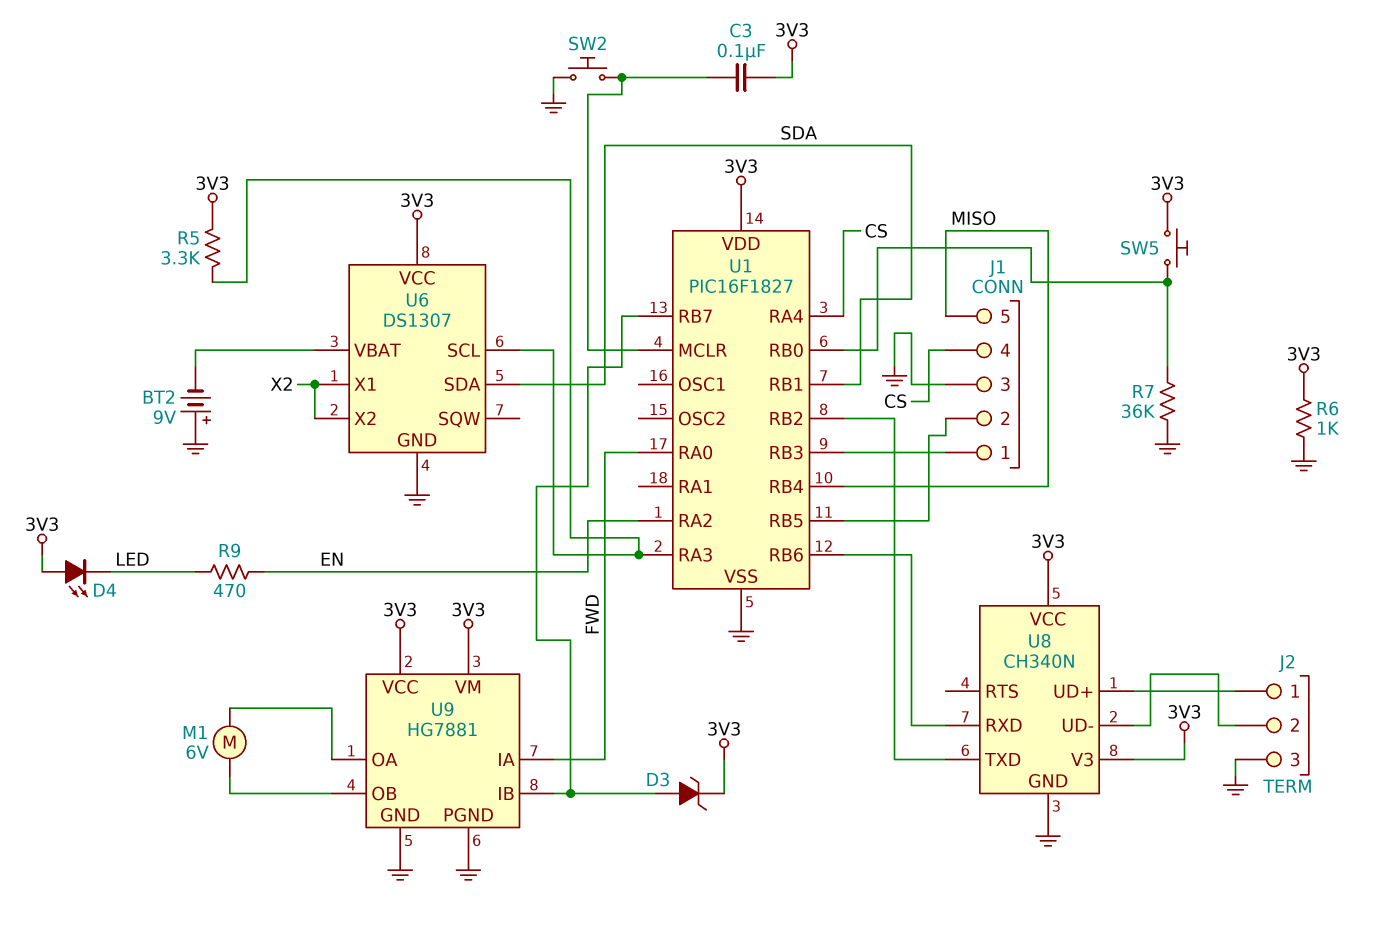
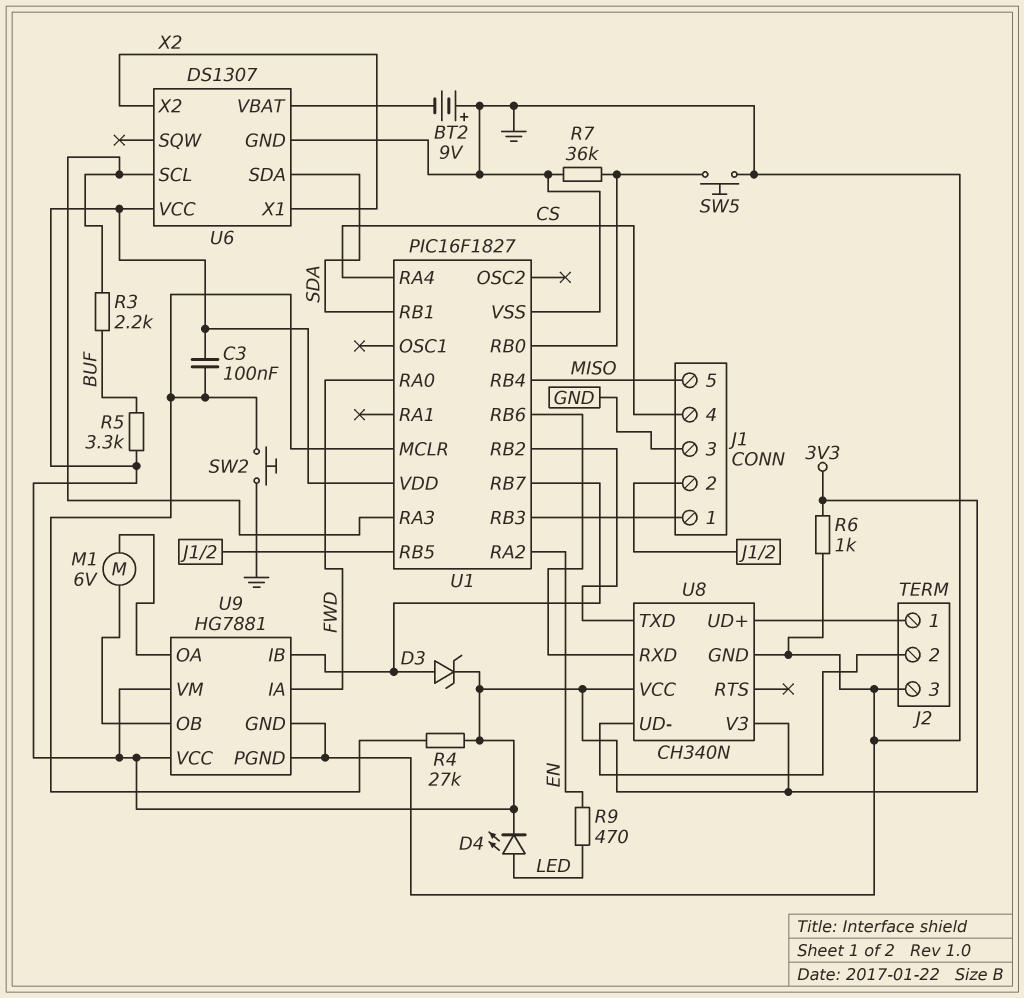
D4: LED (A 3V3, K LED) -> LED (A LED, K 3V3)
R3: none -> 2.2k (BUF, U1/RA3)
R4: none -> 27k (3V3, U1/MCLR)
R5: 3.3k (3V3, U1/RA3) -> 3.3k (3V3, BUF)
SW5: button (3V3, U1/RB0) -> button (GND, U1/RB0)

